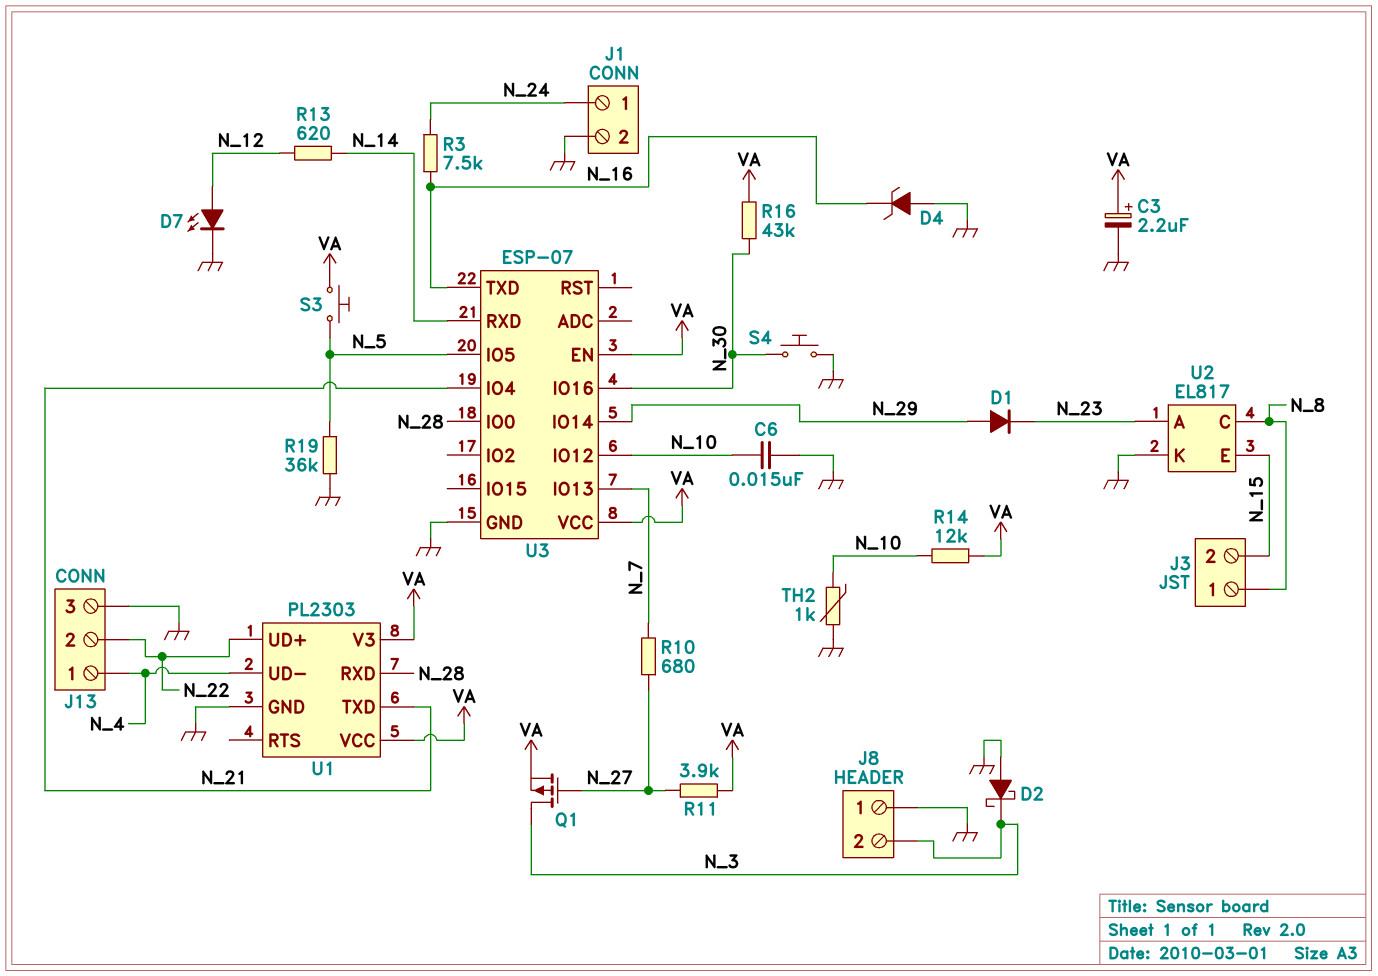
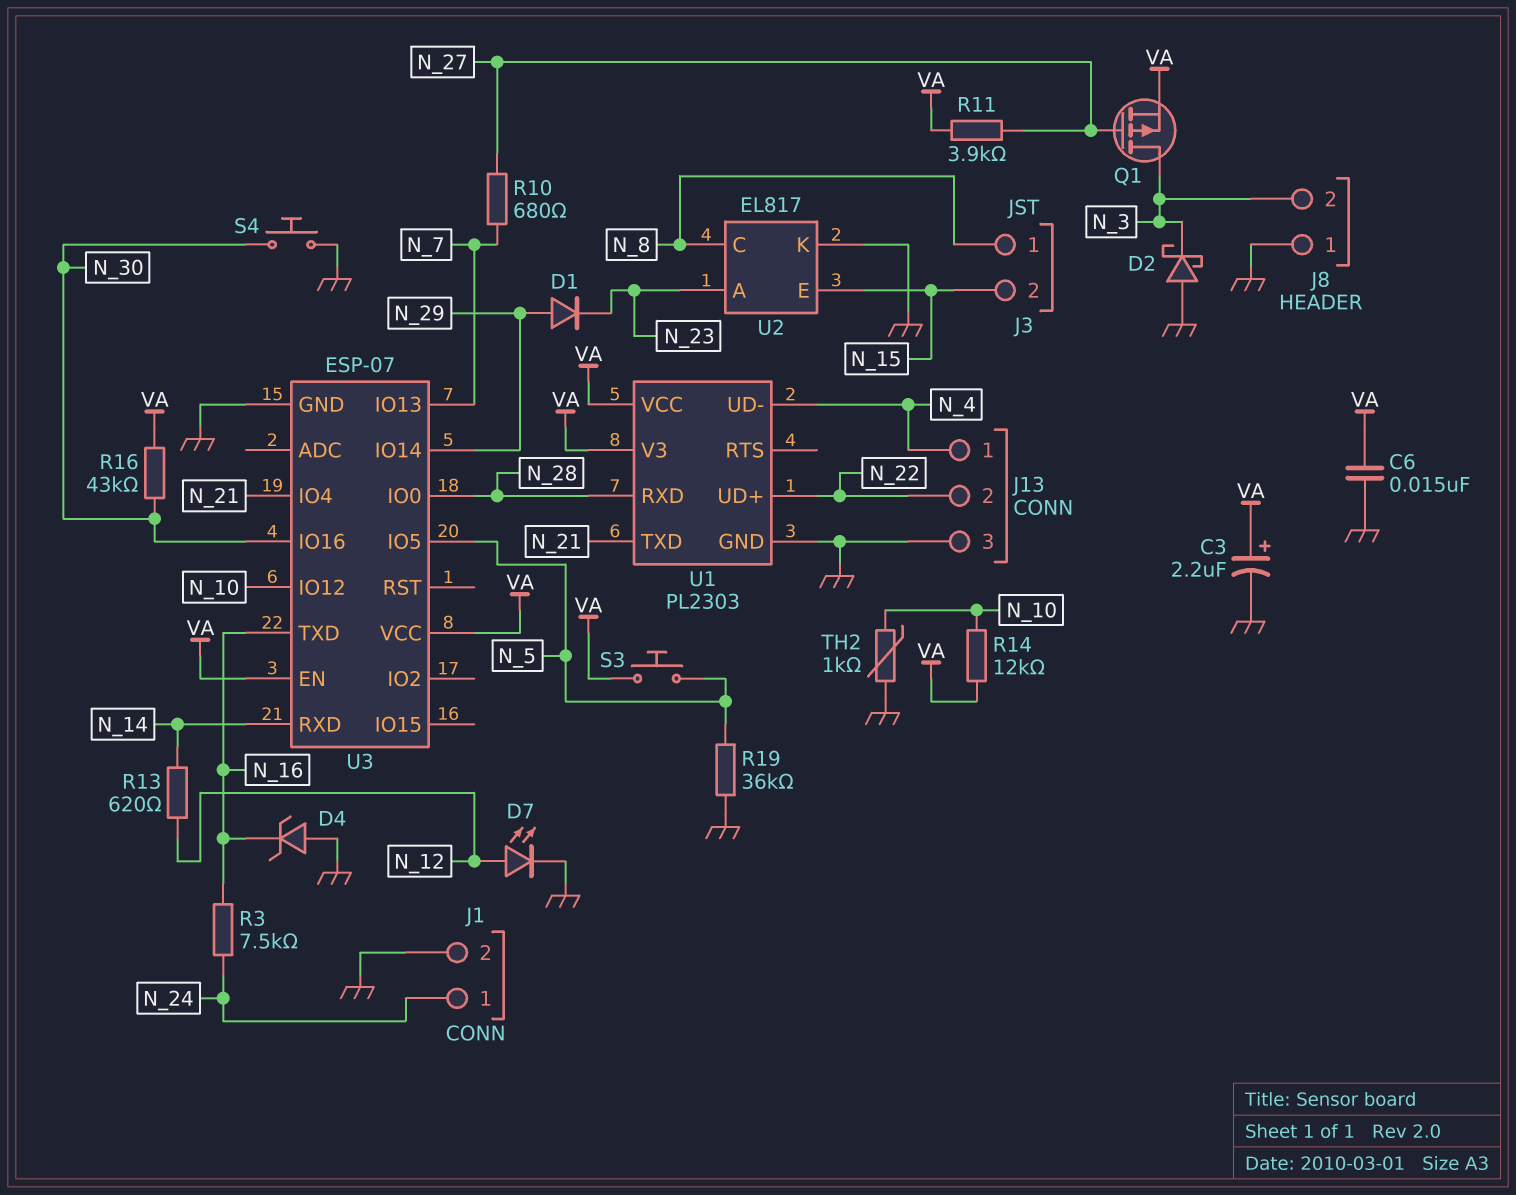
C6: 15nF (GND, N_10) -> 15nF (GND, VA)

